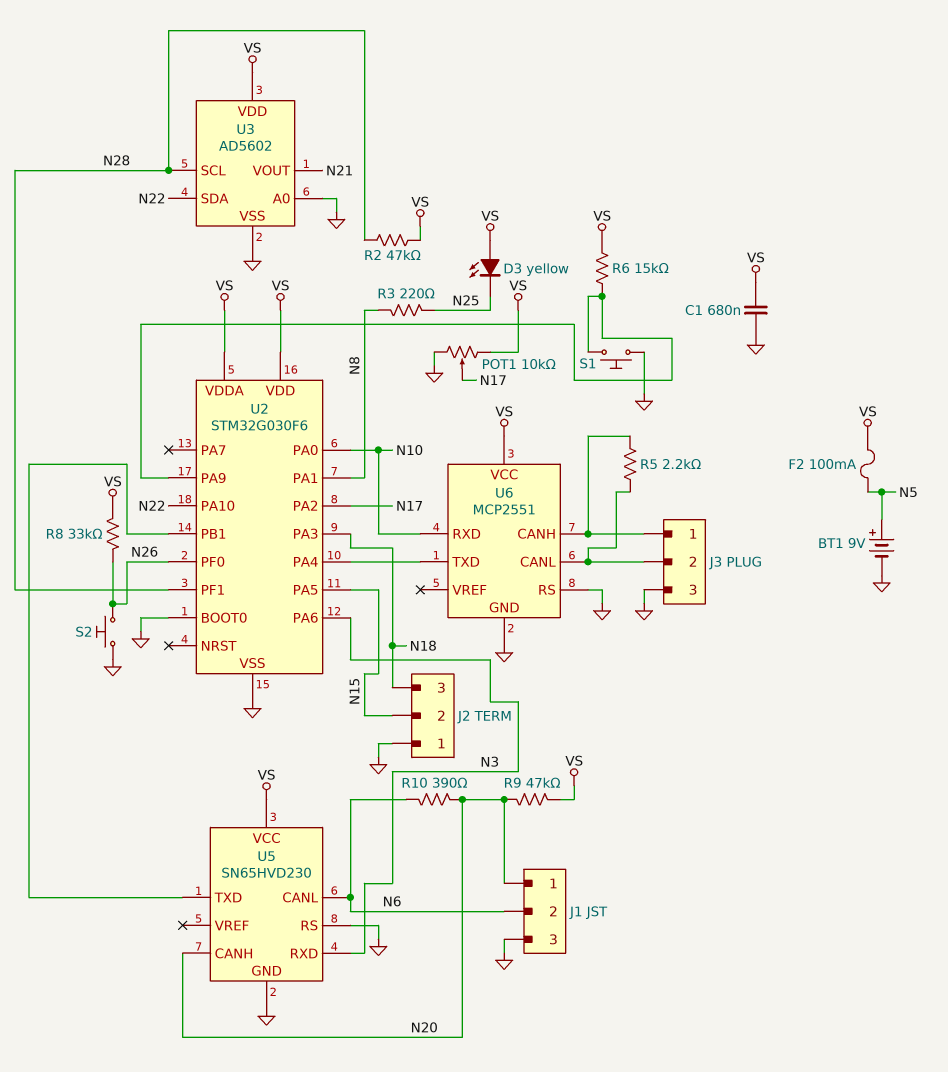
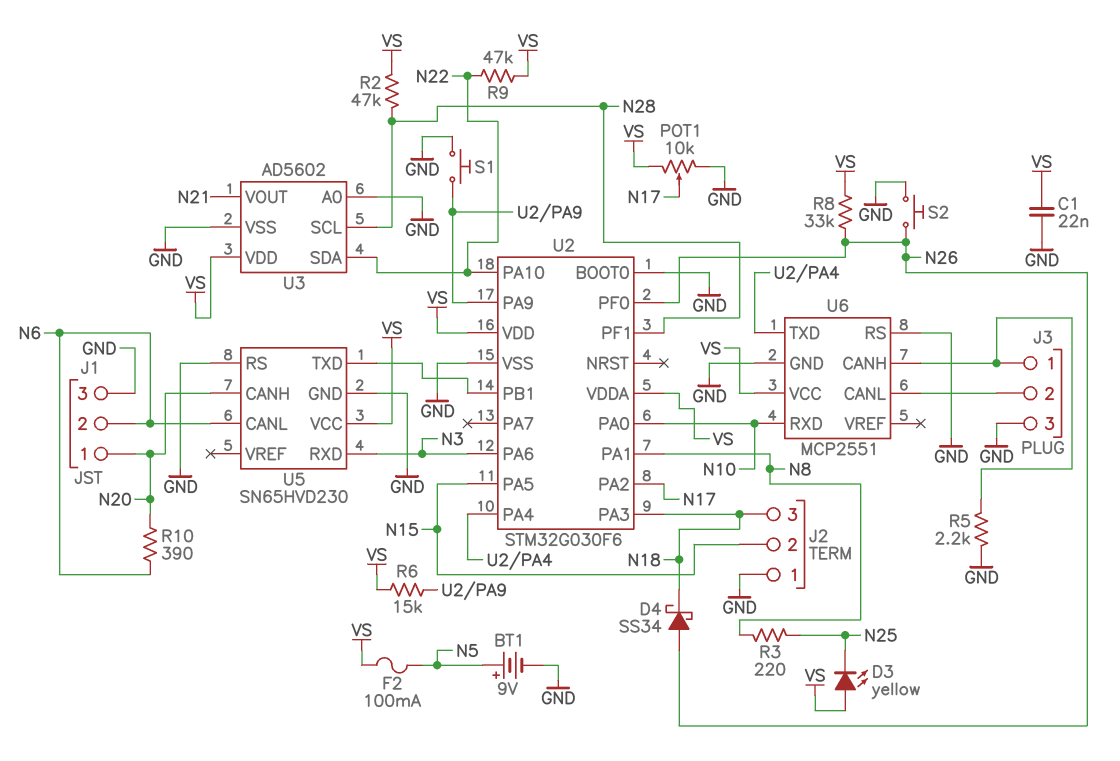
C1: 680nF (GND, VS) -> 22nF (GND, VS)
D4: none -> schottky SS34 (A N26, K N18)
R5: 2.2k (J3/1, J3/2) -> 2.2k (GND, J3/1)
R9: 47k (N20, VS) -> 47k (N22, VS)

